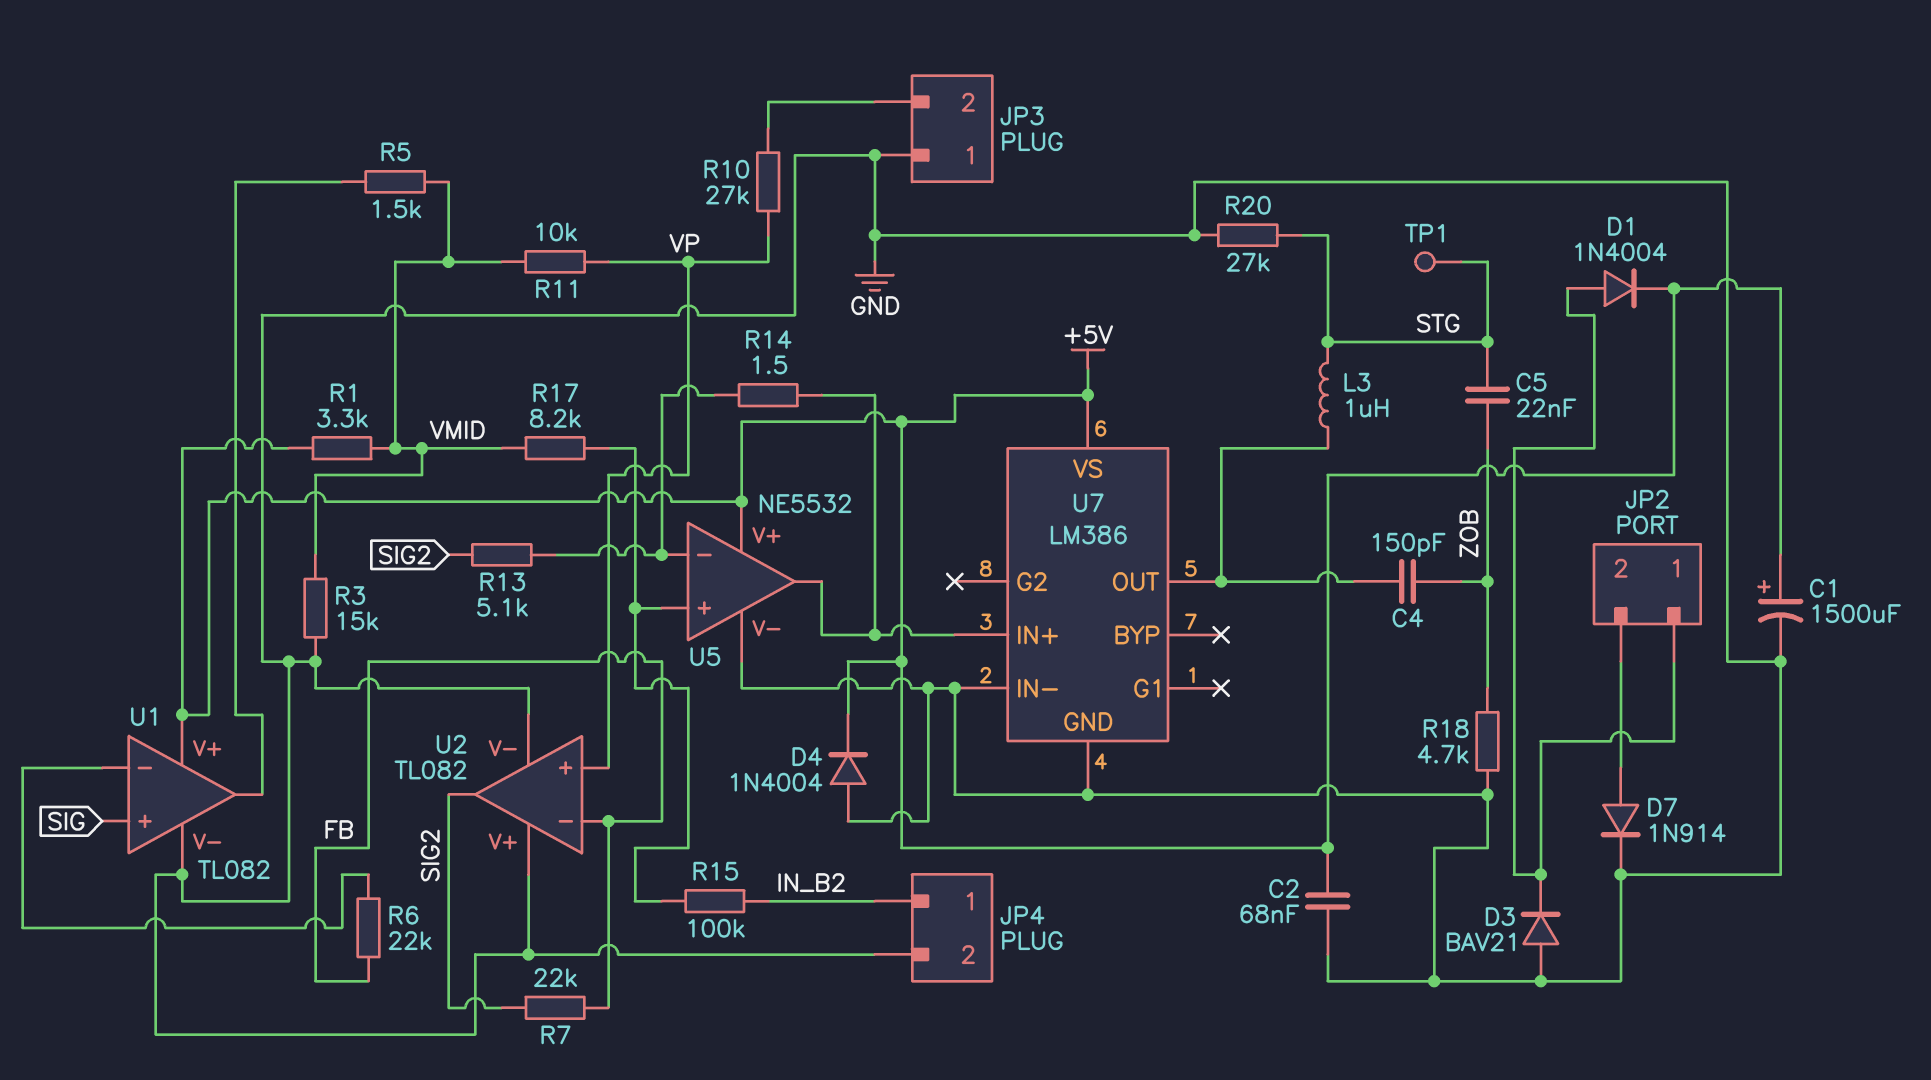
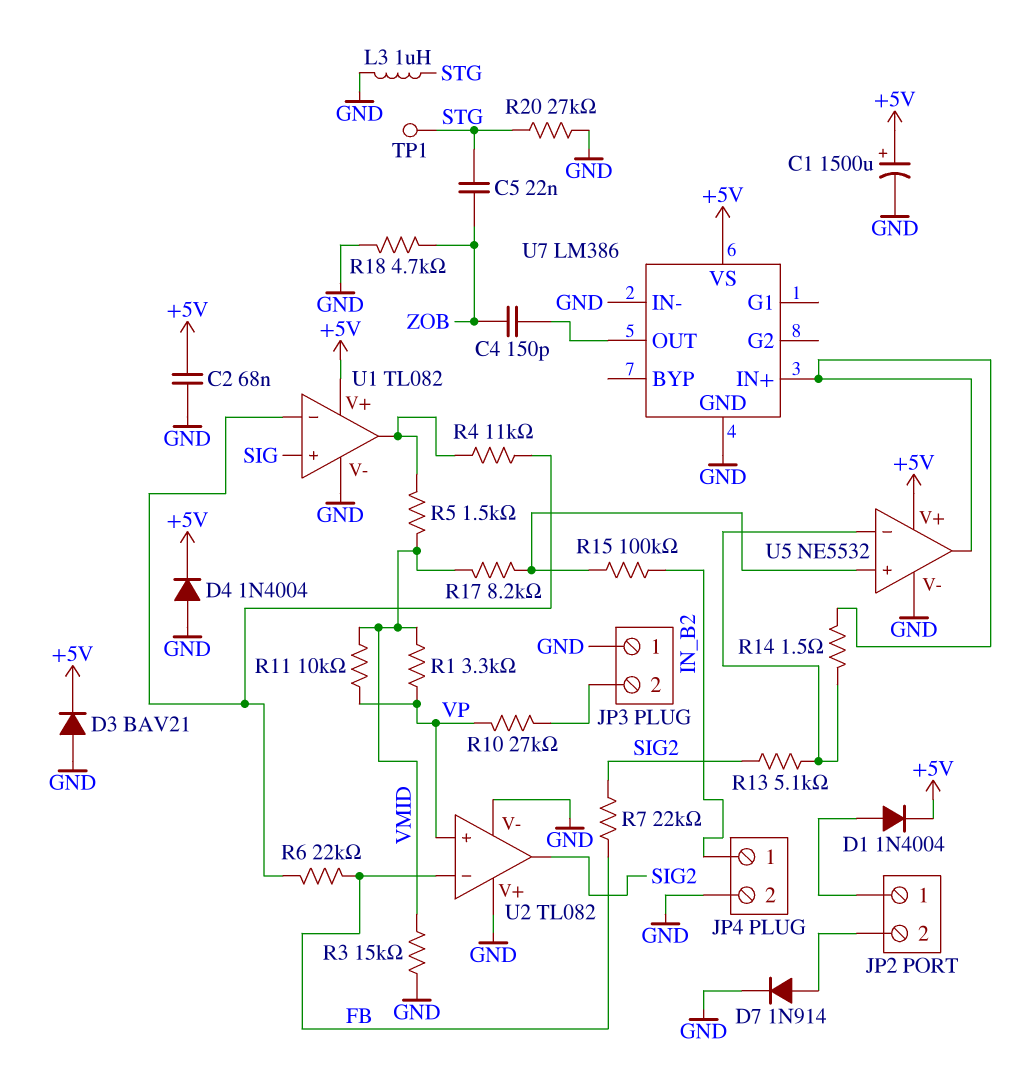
D3: diode BAV21 (A GND, K JP2/1) -> diode BAV21 (A GND, K +5V)
L3: 1uH (STG, U7/OUT) -> 1uH (GND, STG)
R1: 3.3k (+5V, VMID) -> 3.3k (VMID, VP)
R4: none -> 11k (U1/in-, U1/out)

